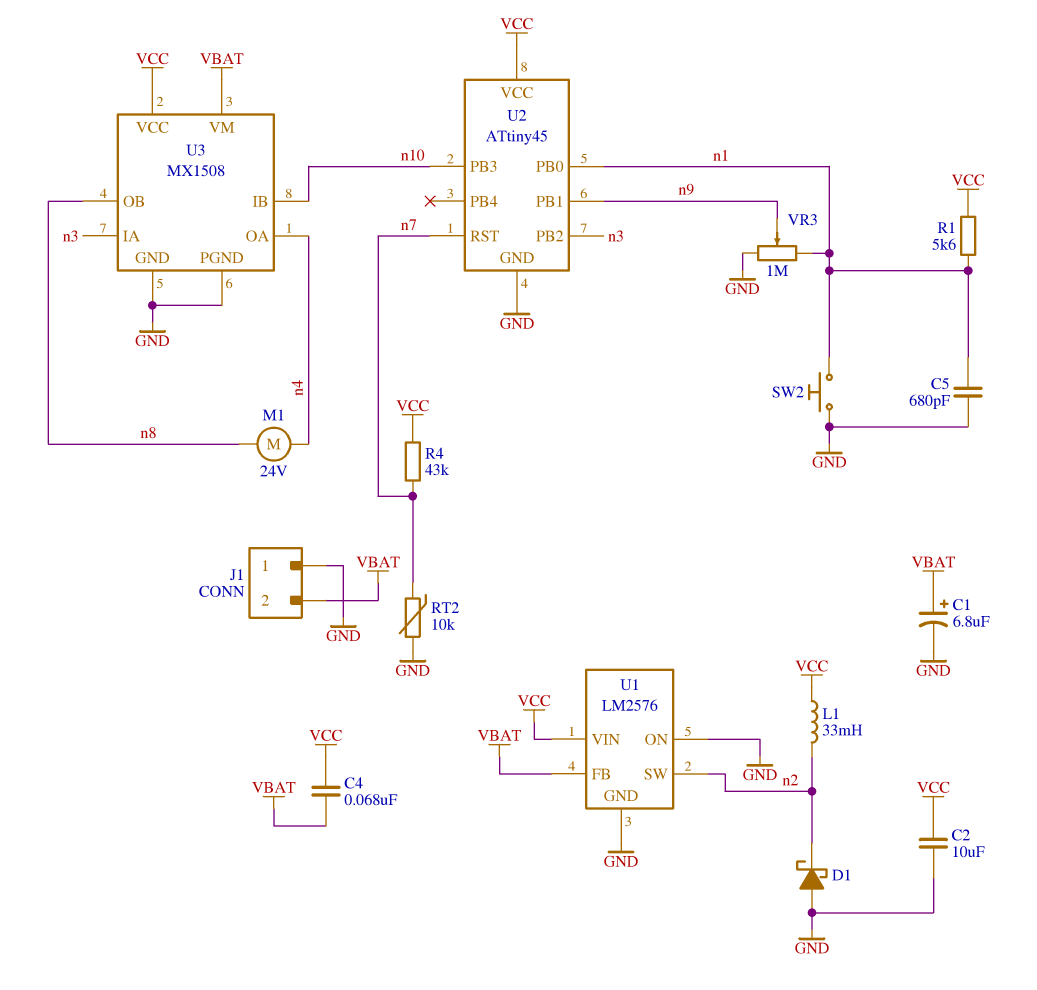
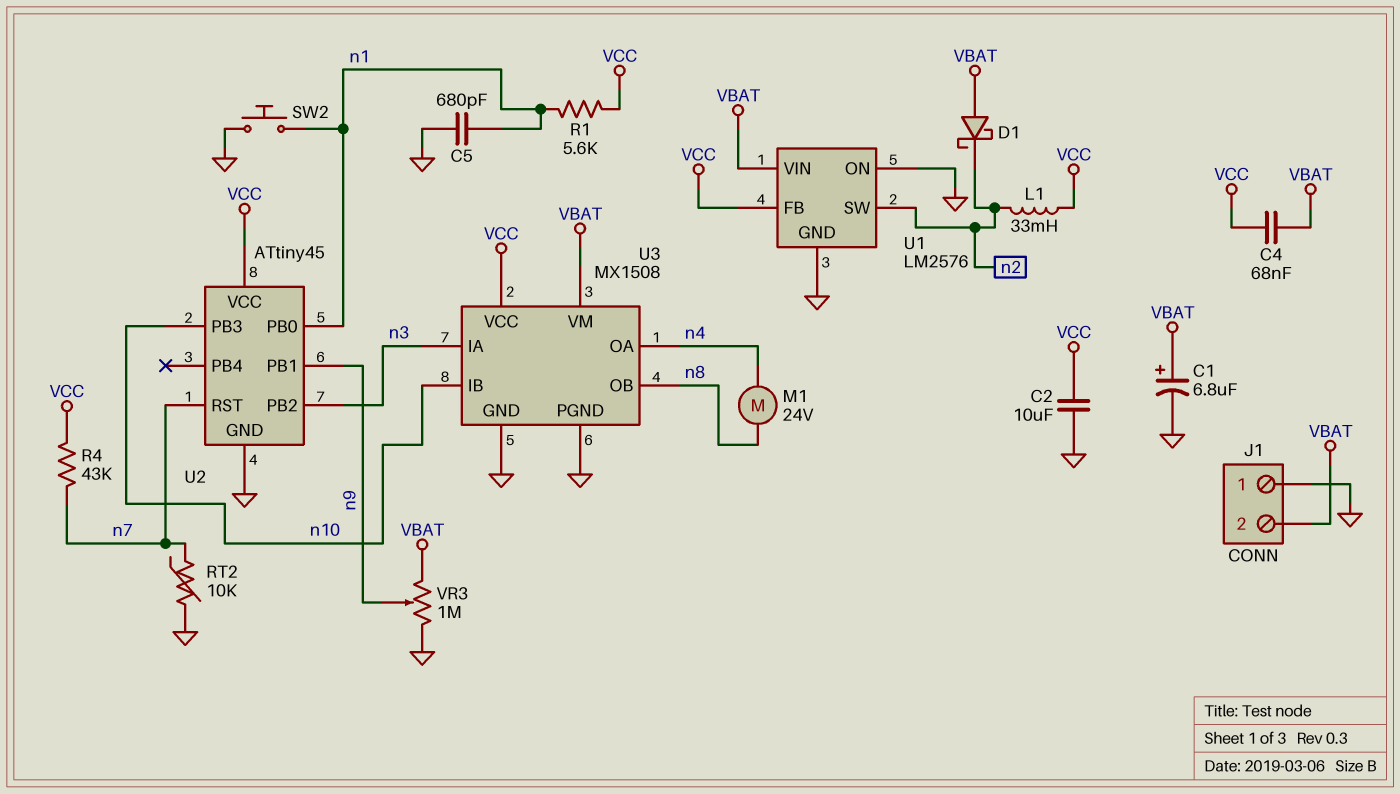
D1: schottky (A GND, K n2) -> schottky (A VBAT, K n2)
U1 pin FB: VBAT -> VCC
U1 pin VIN: VCC -> VBAT
VR3: 1M (GND, n1, wiper n9) -> 1M (GND, VBAT, wiper n9)

